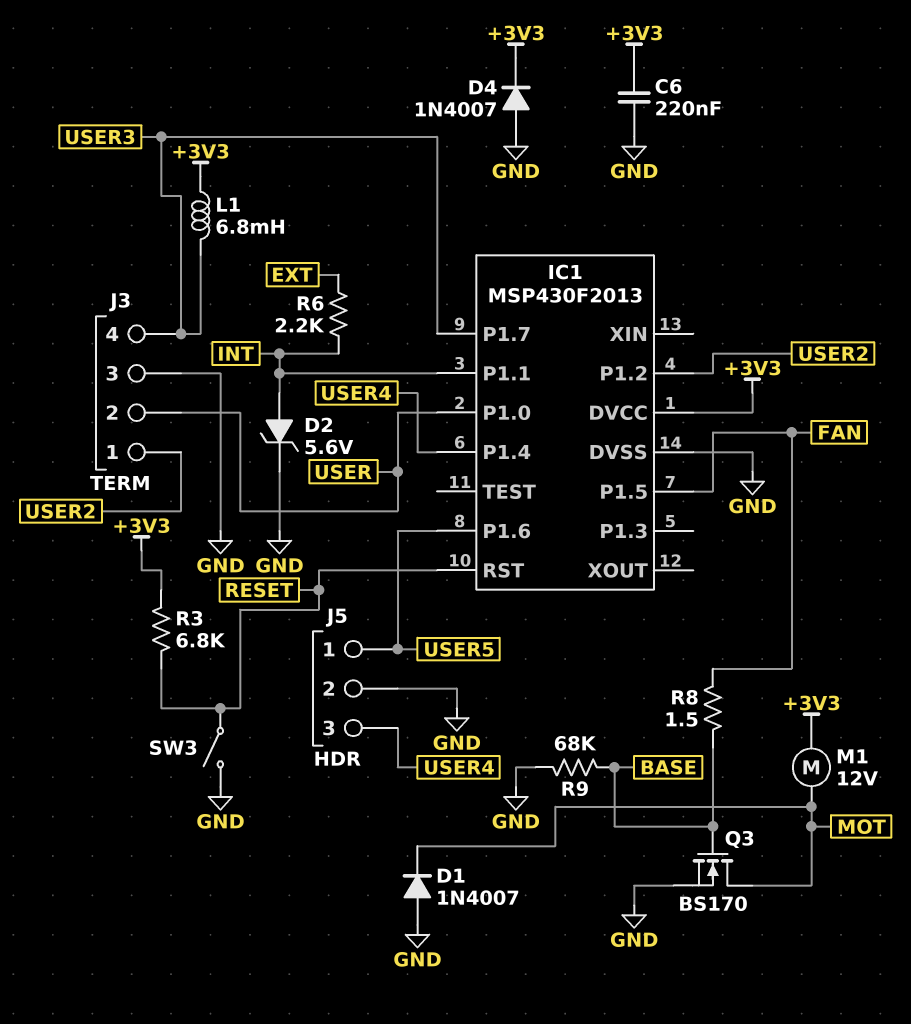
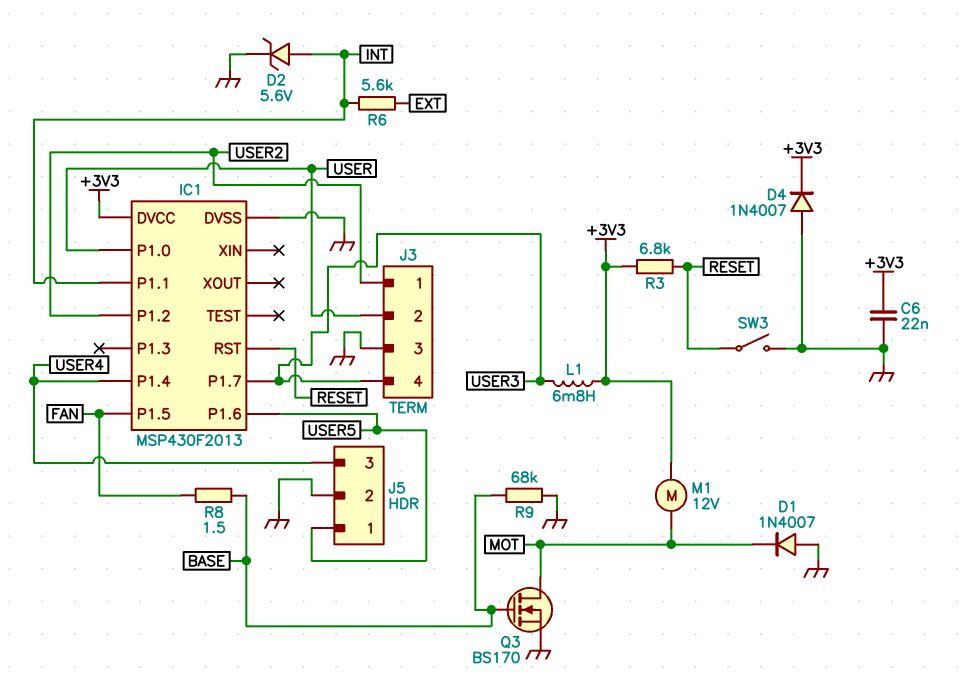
C6: 220nF (+3V3, GND) -> 22nF (+3V3, GND)
R6: 2.2k (EXT, INT) -> 5.6k (EXT, INT)

